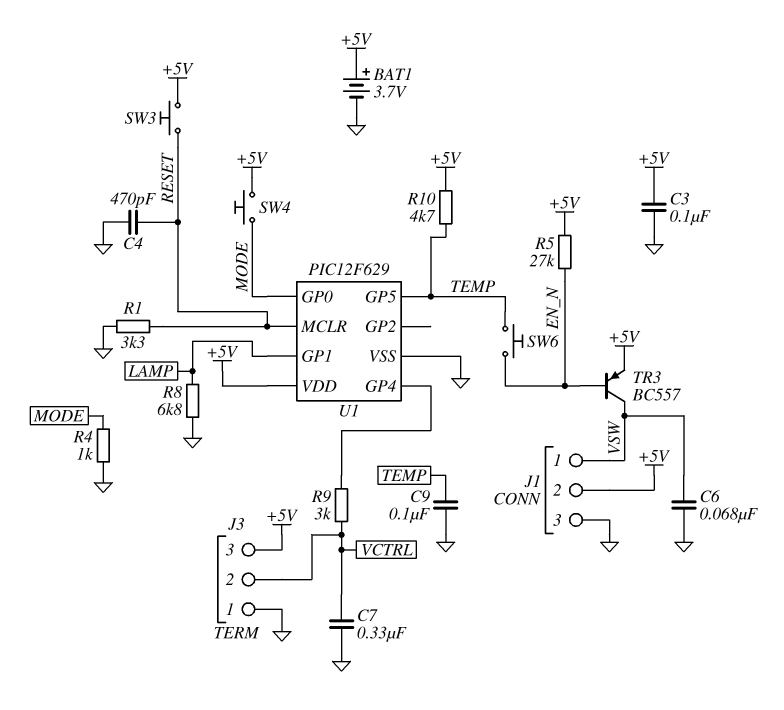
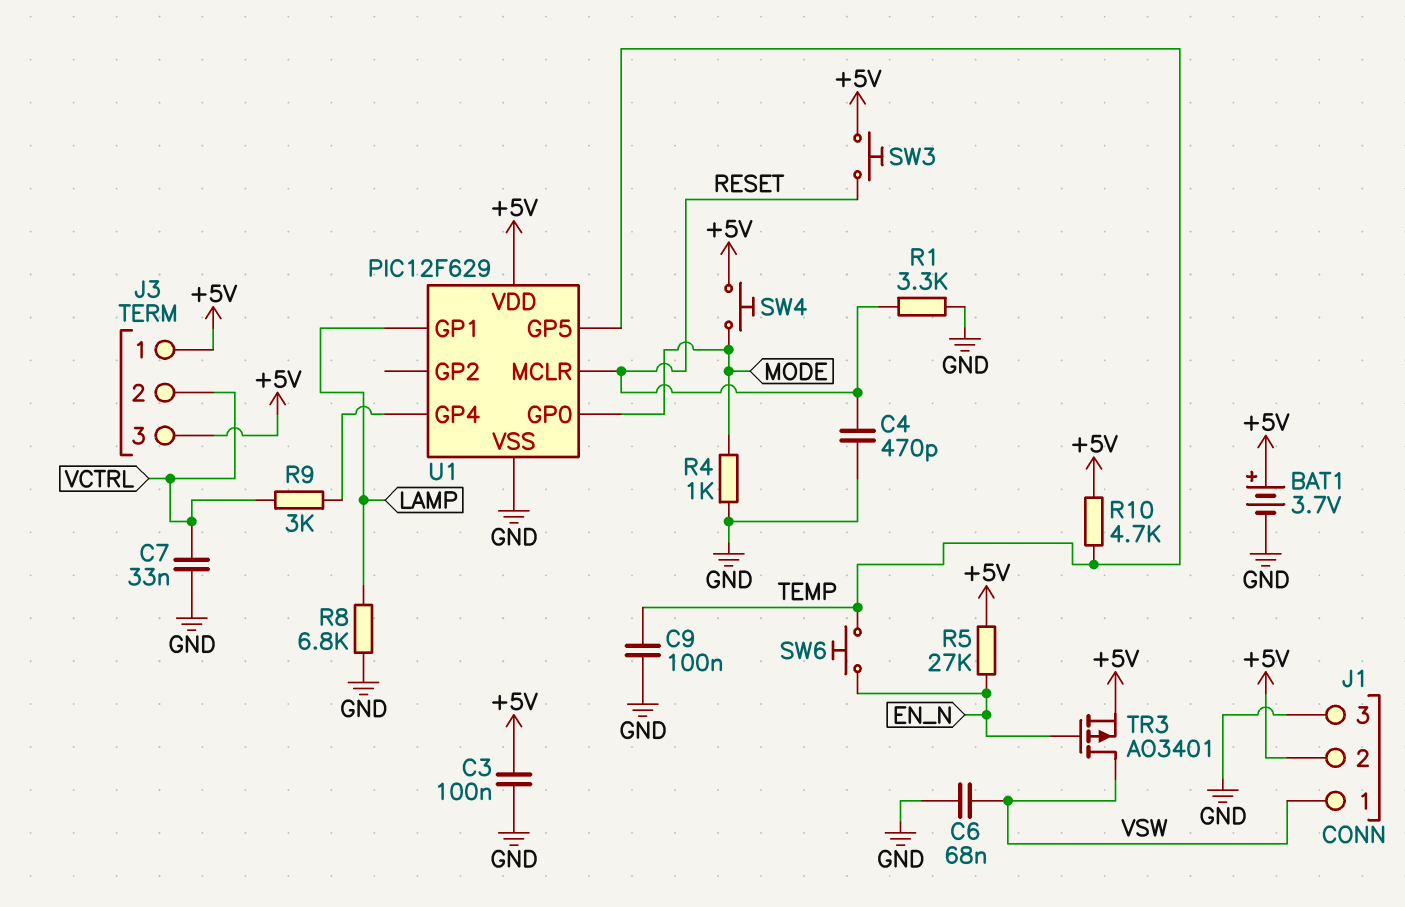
C7: 330nF (GND, VCTRL) -> 33nF (GND, VCTRL)
J3 pin 1: GND -> +5V
TR3: PNP BC557 (B EN_N, C VSW, E +5V) -> PMOS AO3401 (G EN_N, D VSW, S +5V)

